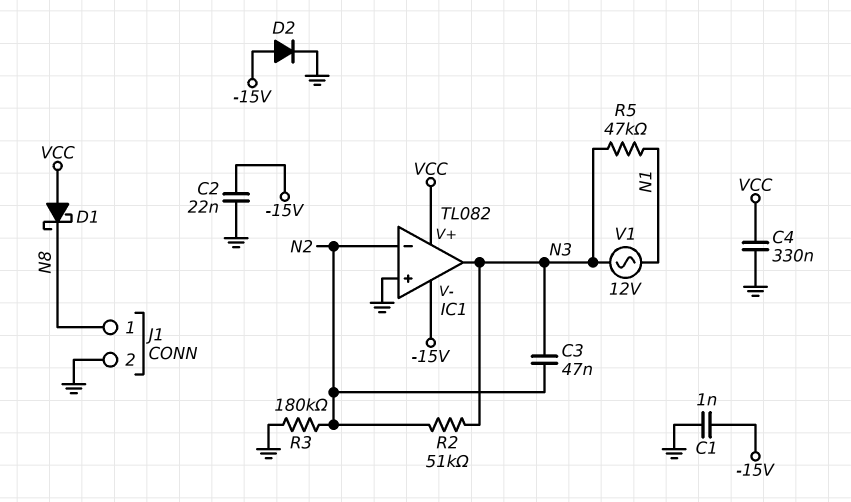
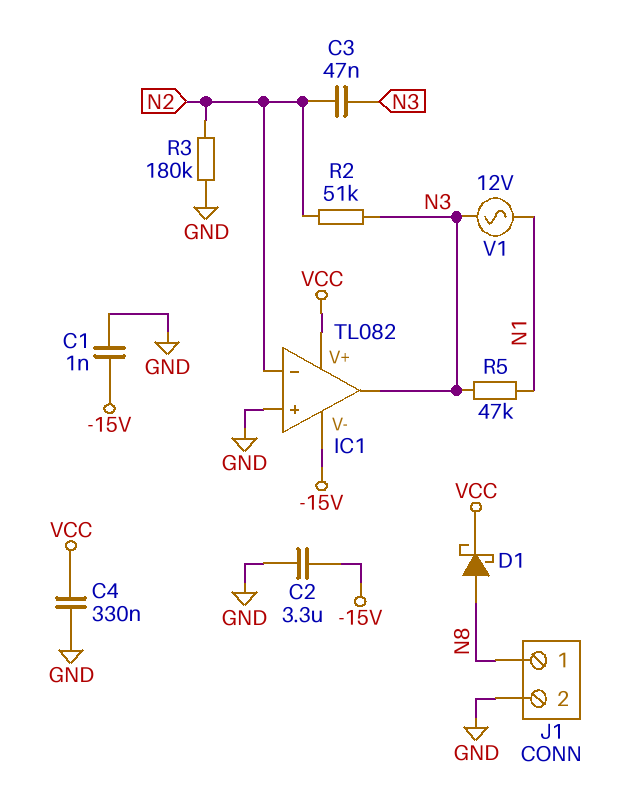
C2: 22nF (-15V, GND) -> 3.3uF (-15V, GND)
D1: schottky (A VCC, K N8) -> schottky (A N8, K VCC)
D2: diode (A -15V, K GND) -> none

